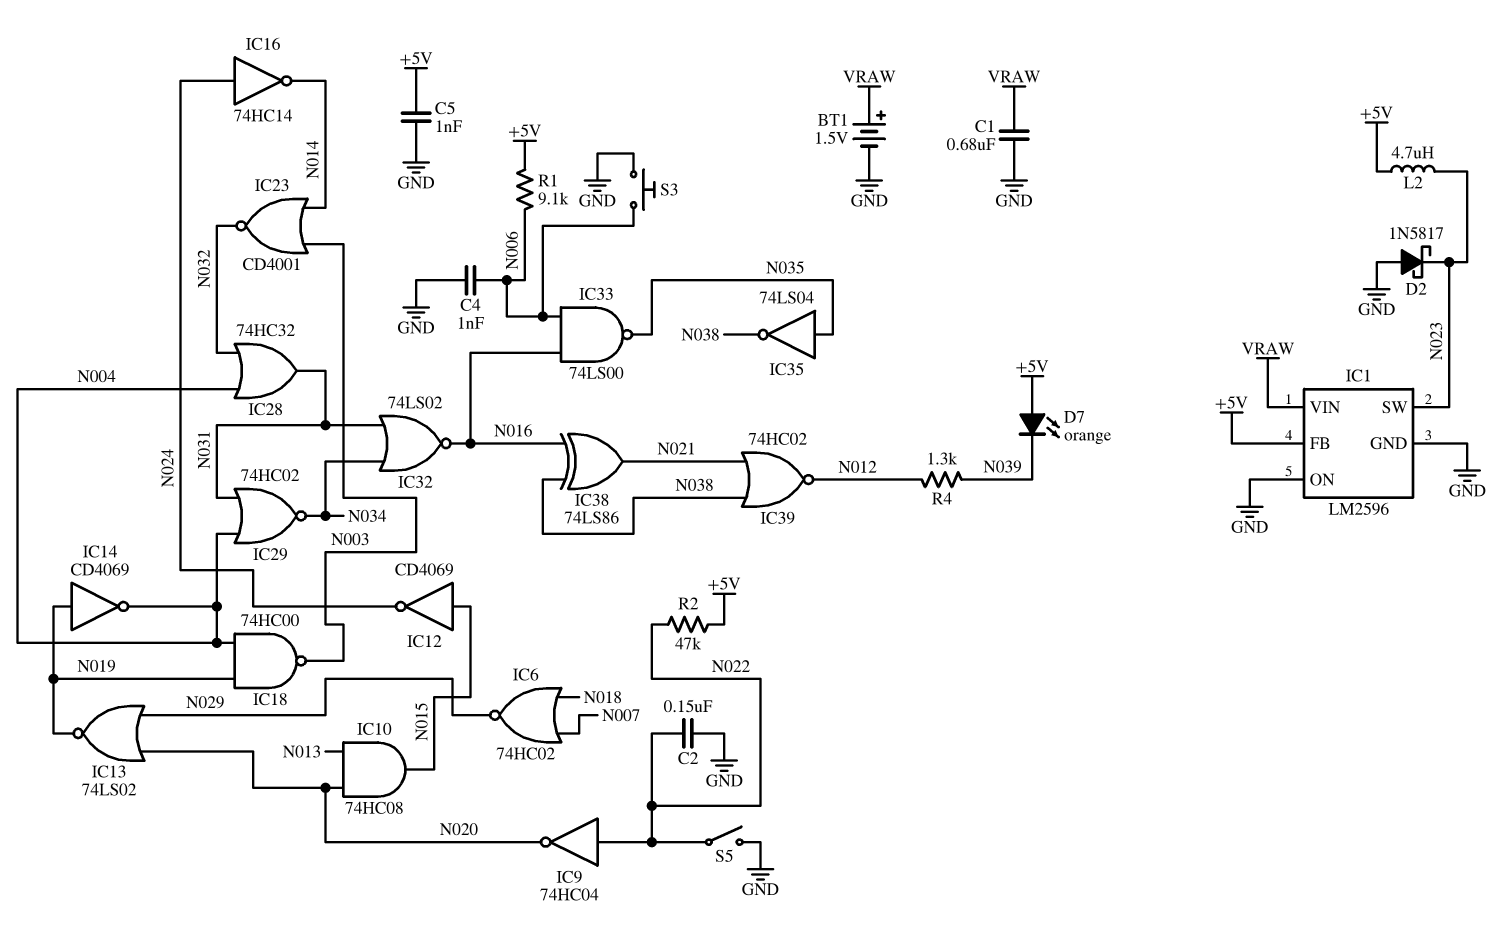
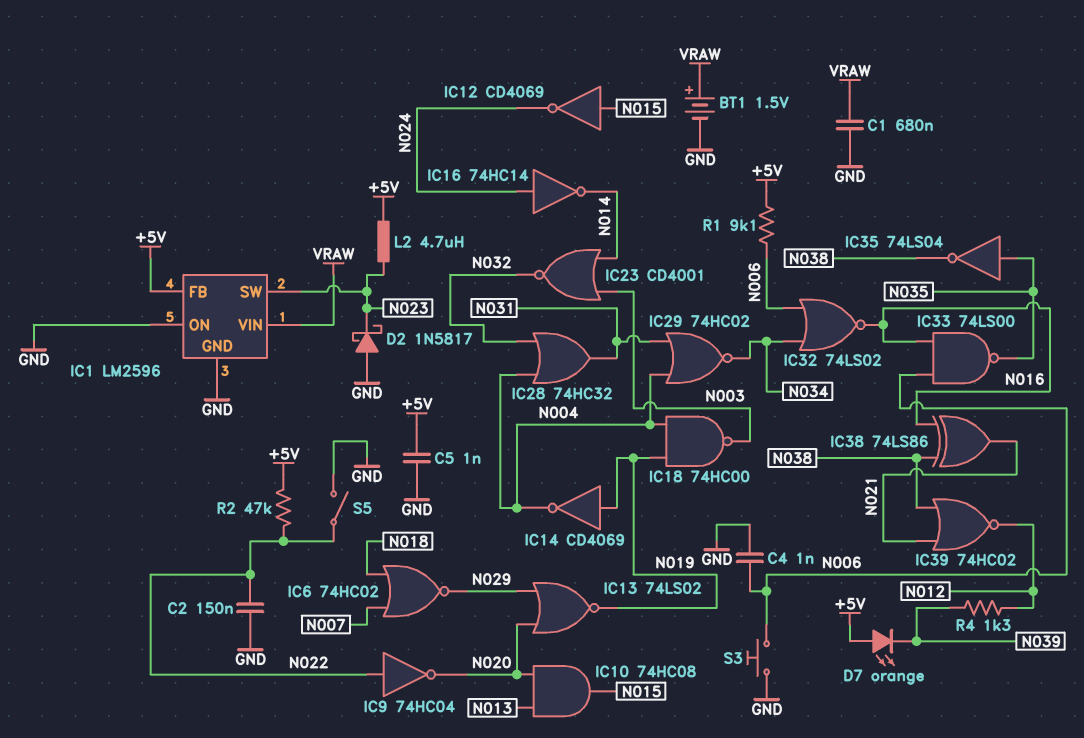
IC32: NOR 74LS02 (in N031, in N034, out N016) -> NOR 74LS02 (in N006, in N034, out N016)

